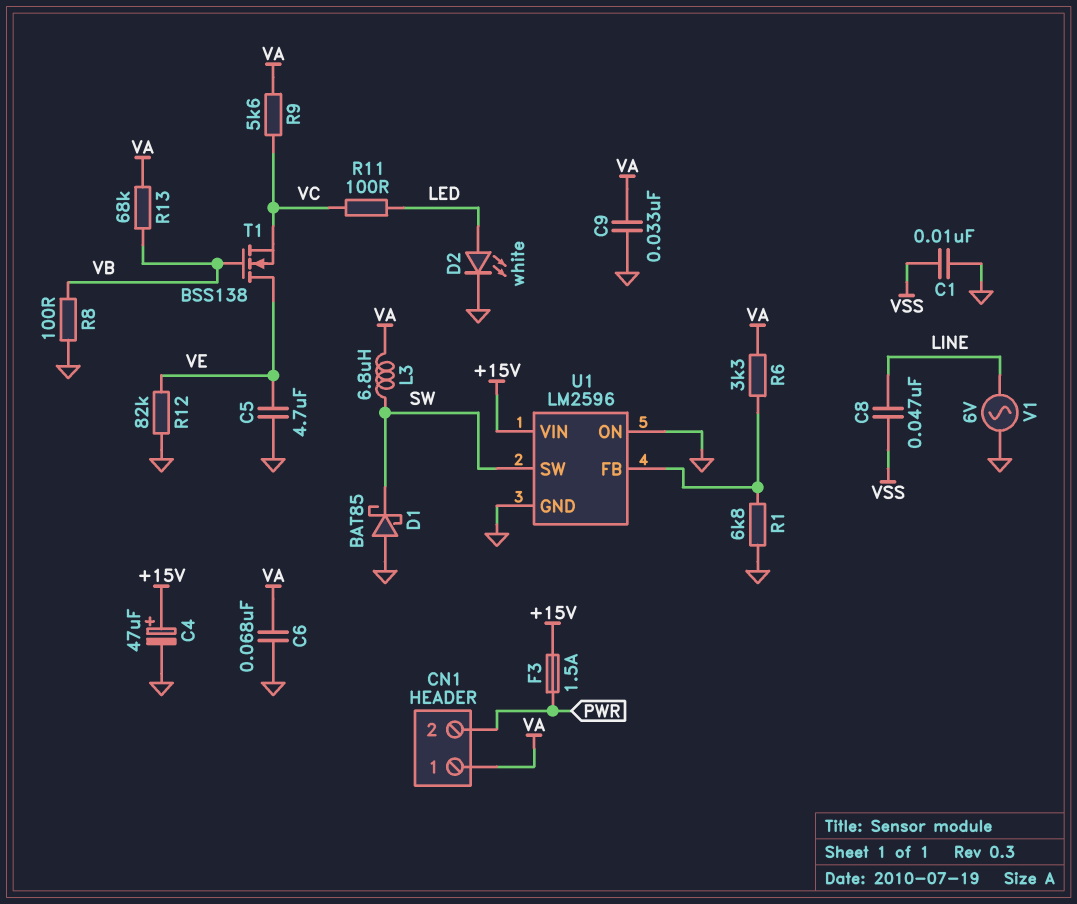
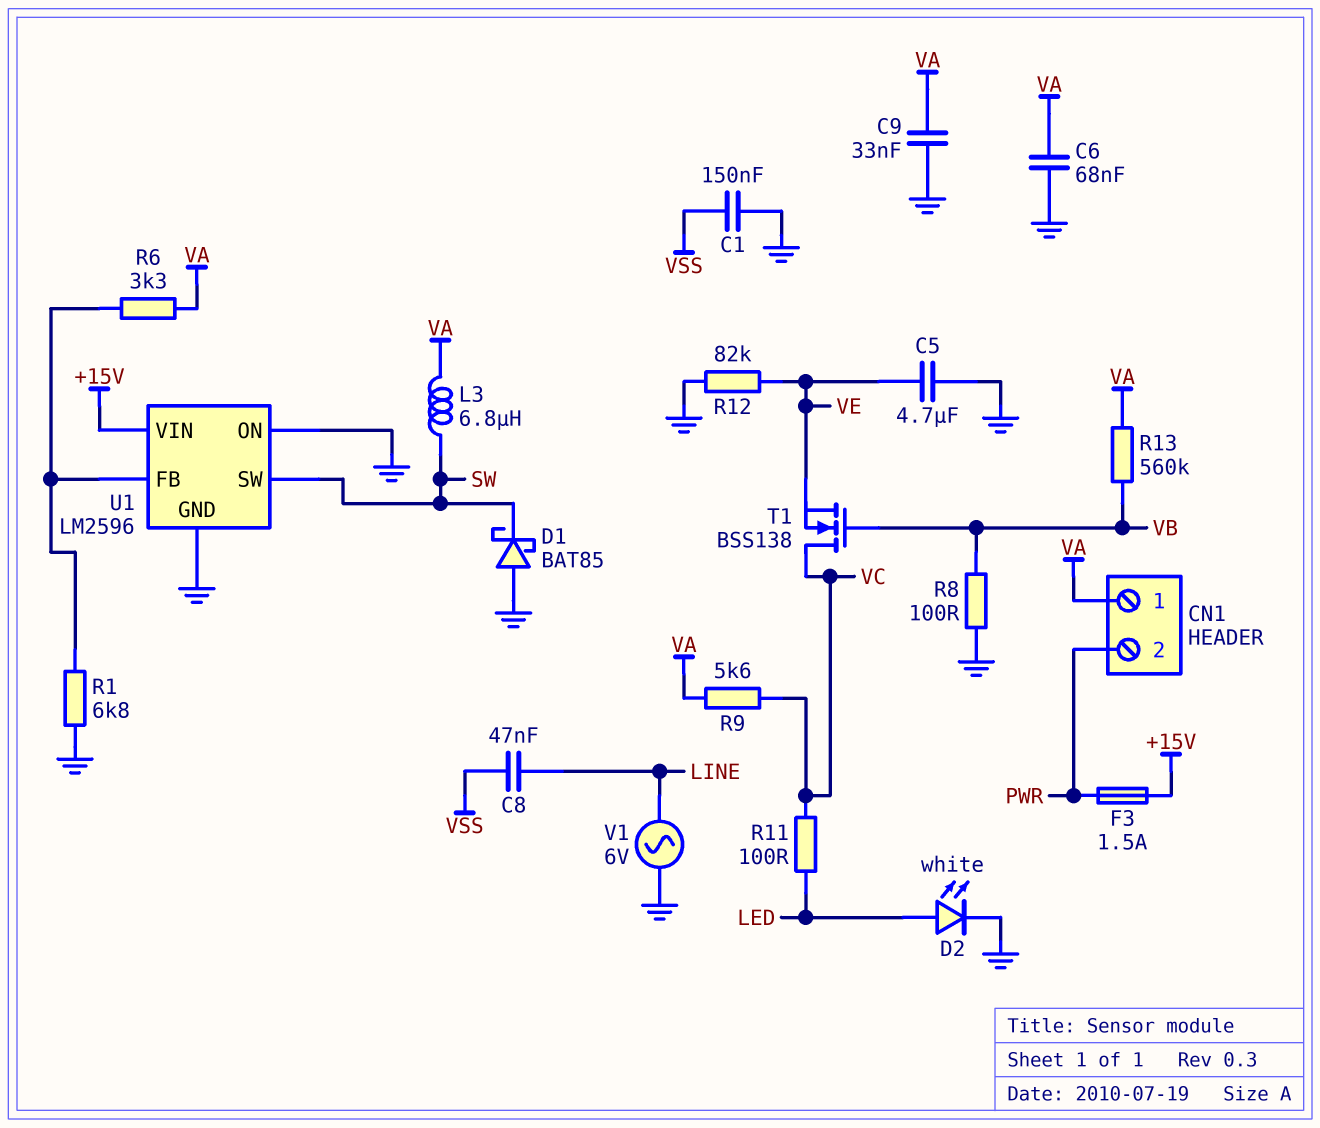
C1: 10nF (GND, VSS) -> 150nF (GND, VSS)
C4: 47uF (plus +15V, minus GND) -> none
R13: 68k (VA, VB) -> 560k (VA, VB)
T1: NMOS BSS138 (G VB, D VE, S VC) -> NMOS BSS138 (G VB, D VC, S VE)

